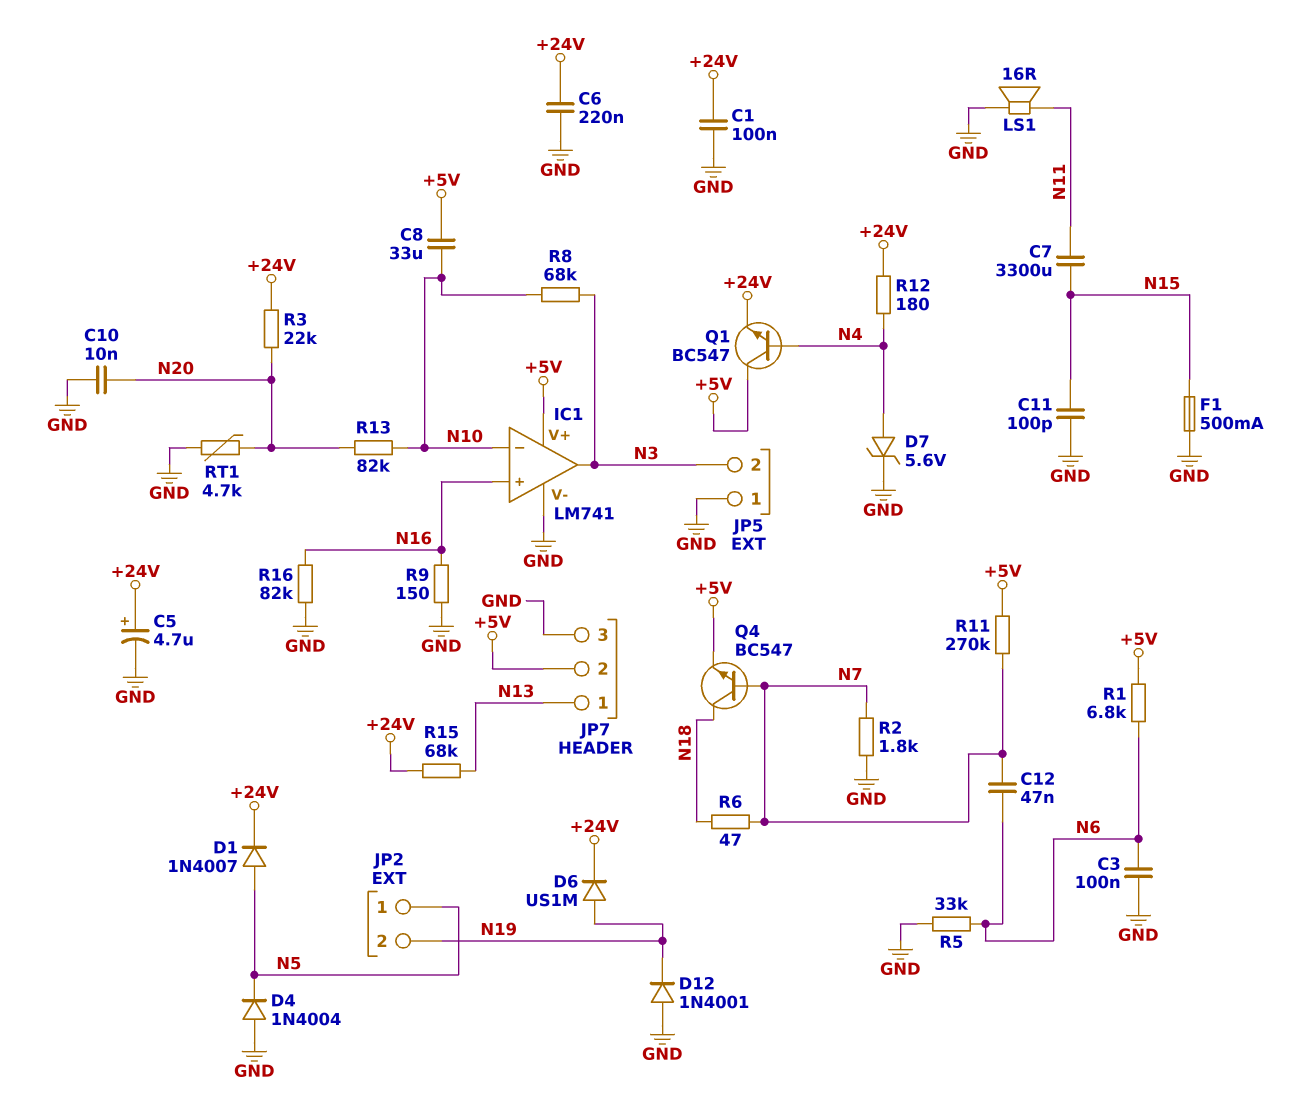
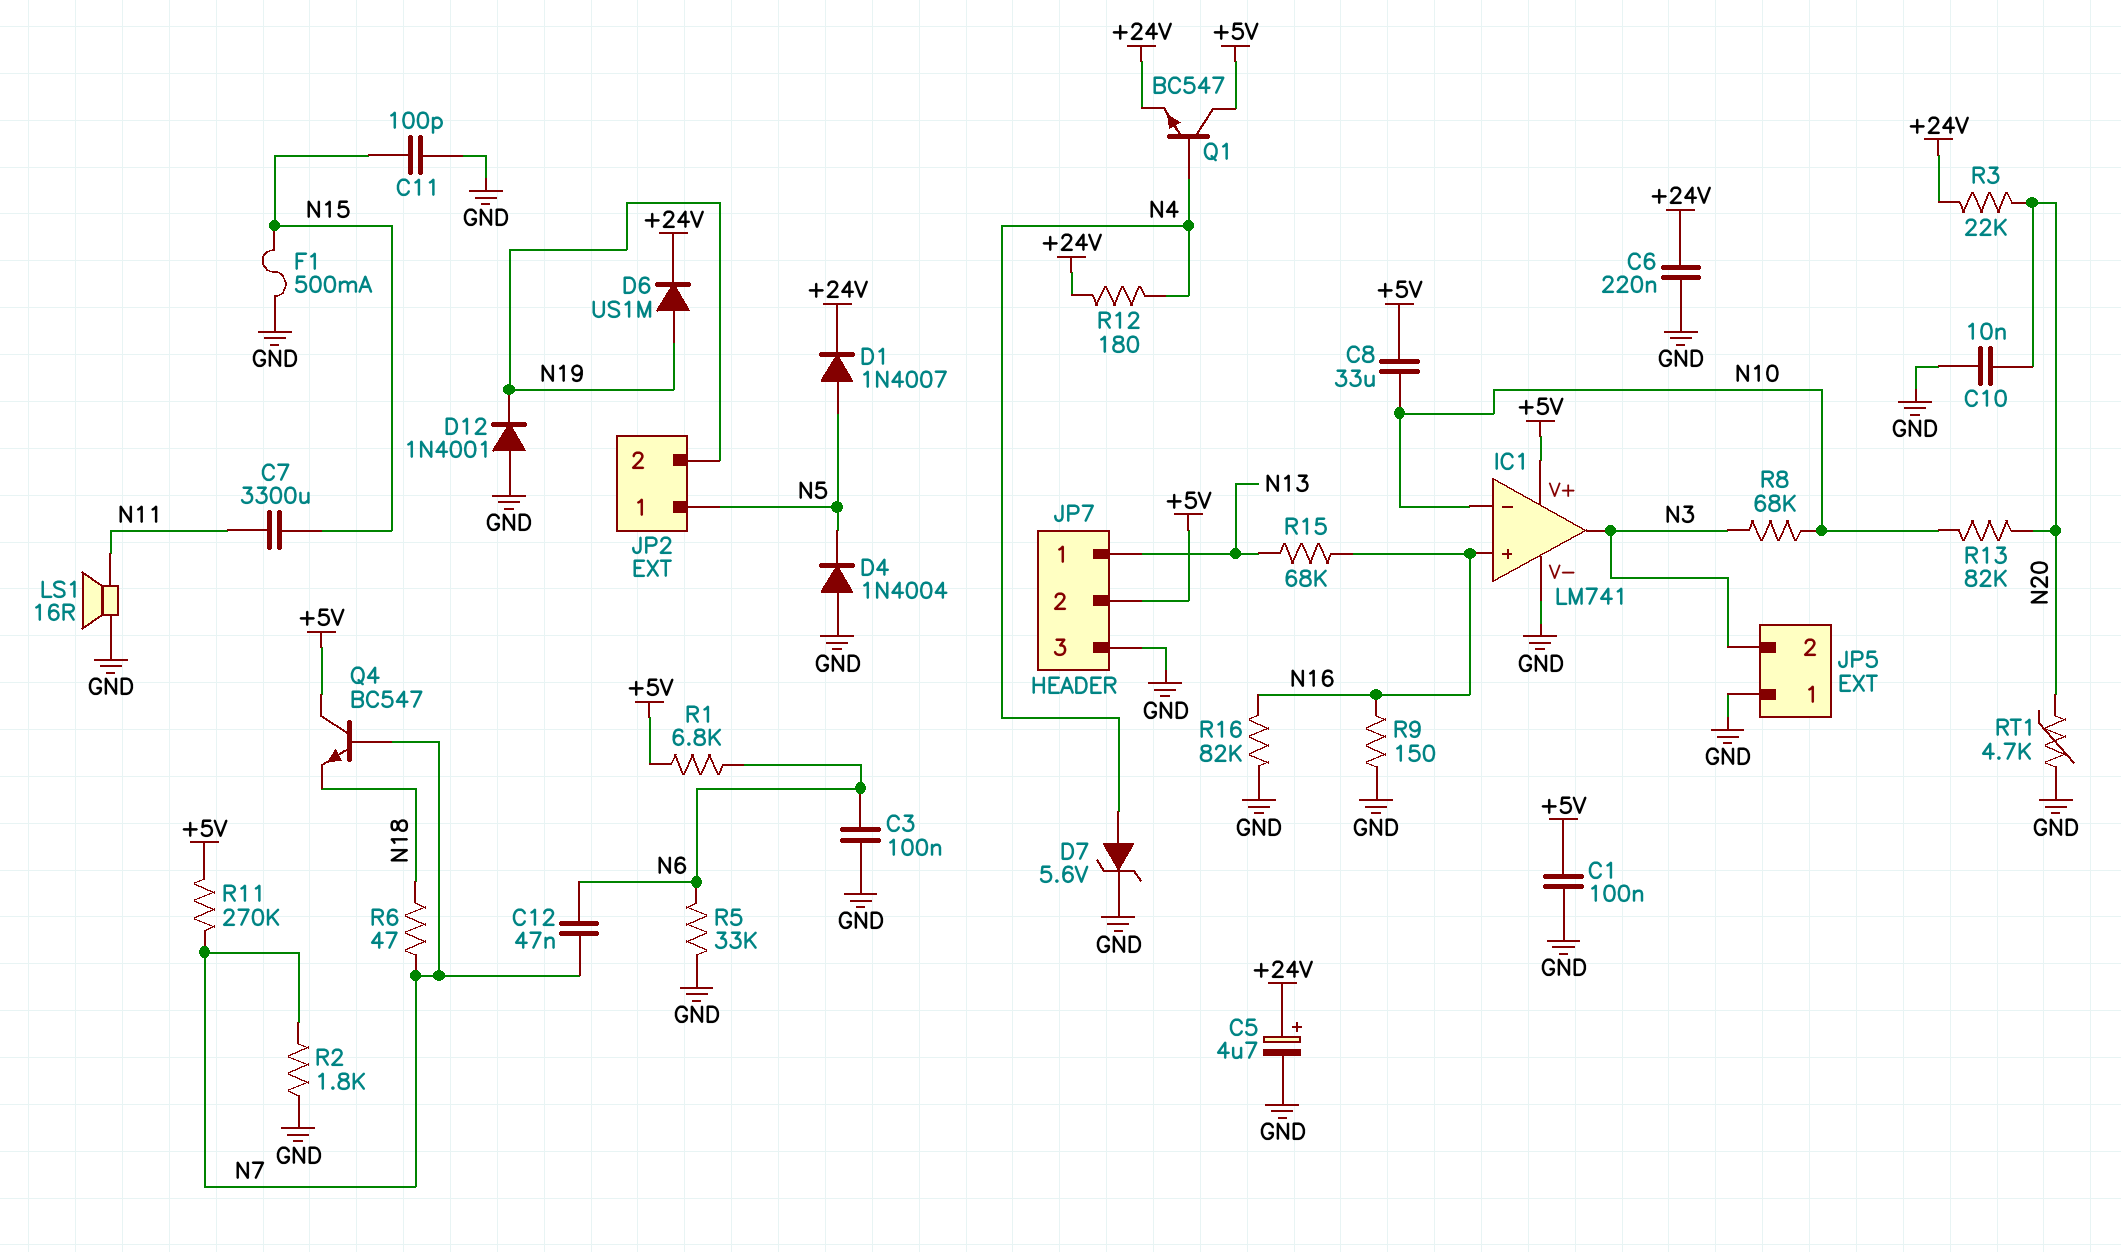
C1: 100nF (+24V, GND) -> 100nF (+5V, GND)
Q4: NPN BC547 (B N7, C N18, E +5V) -> NPN BC547 (B N7, C +5V, E N18)
R15: 68k (+24V, N13) -> 68k (N13, N16)

